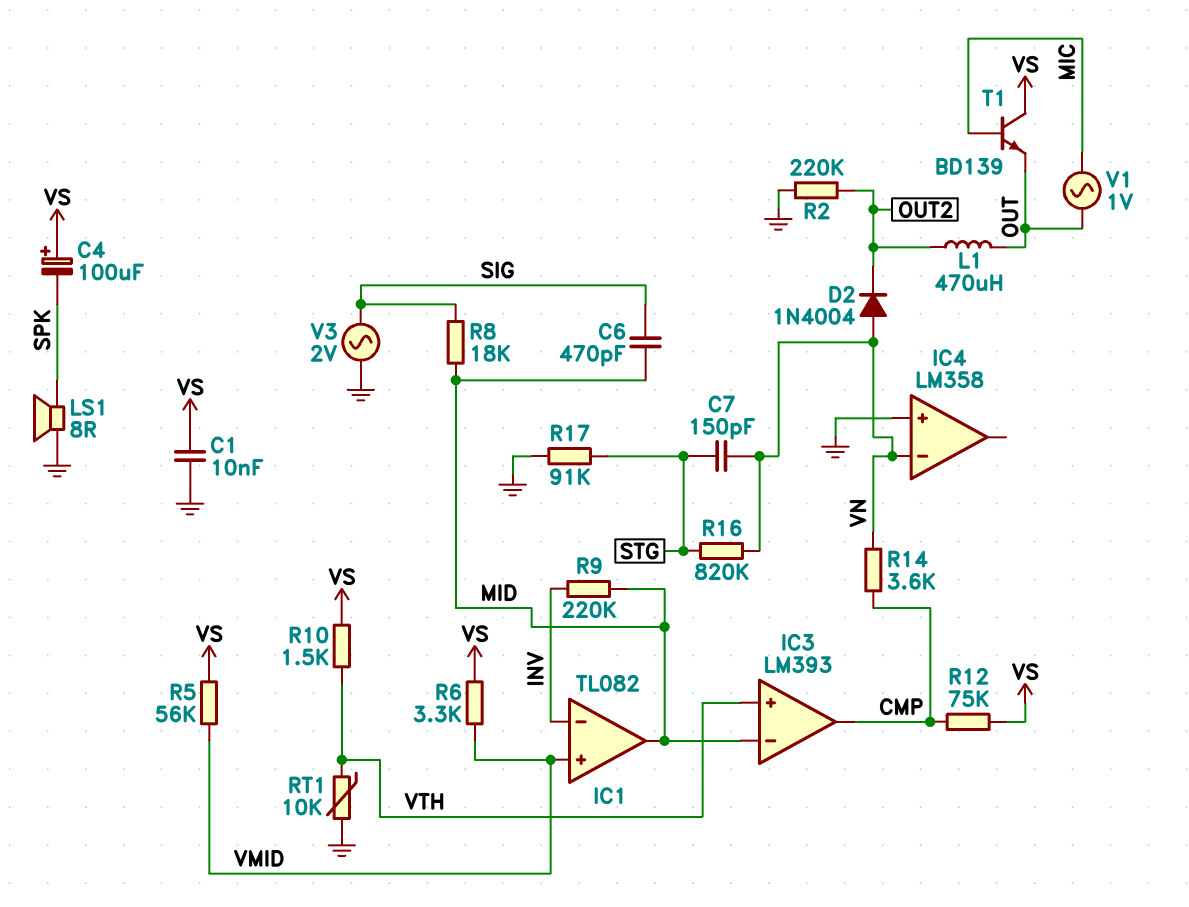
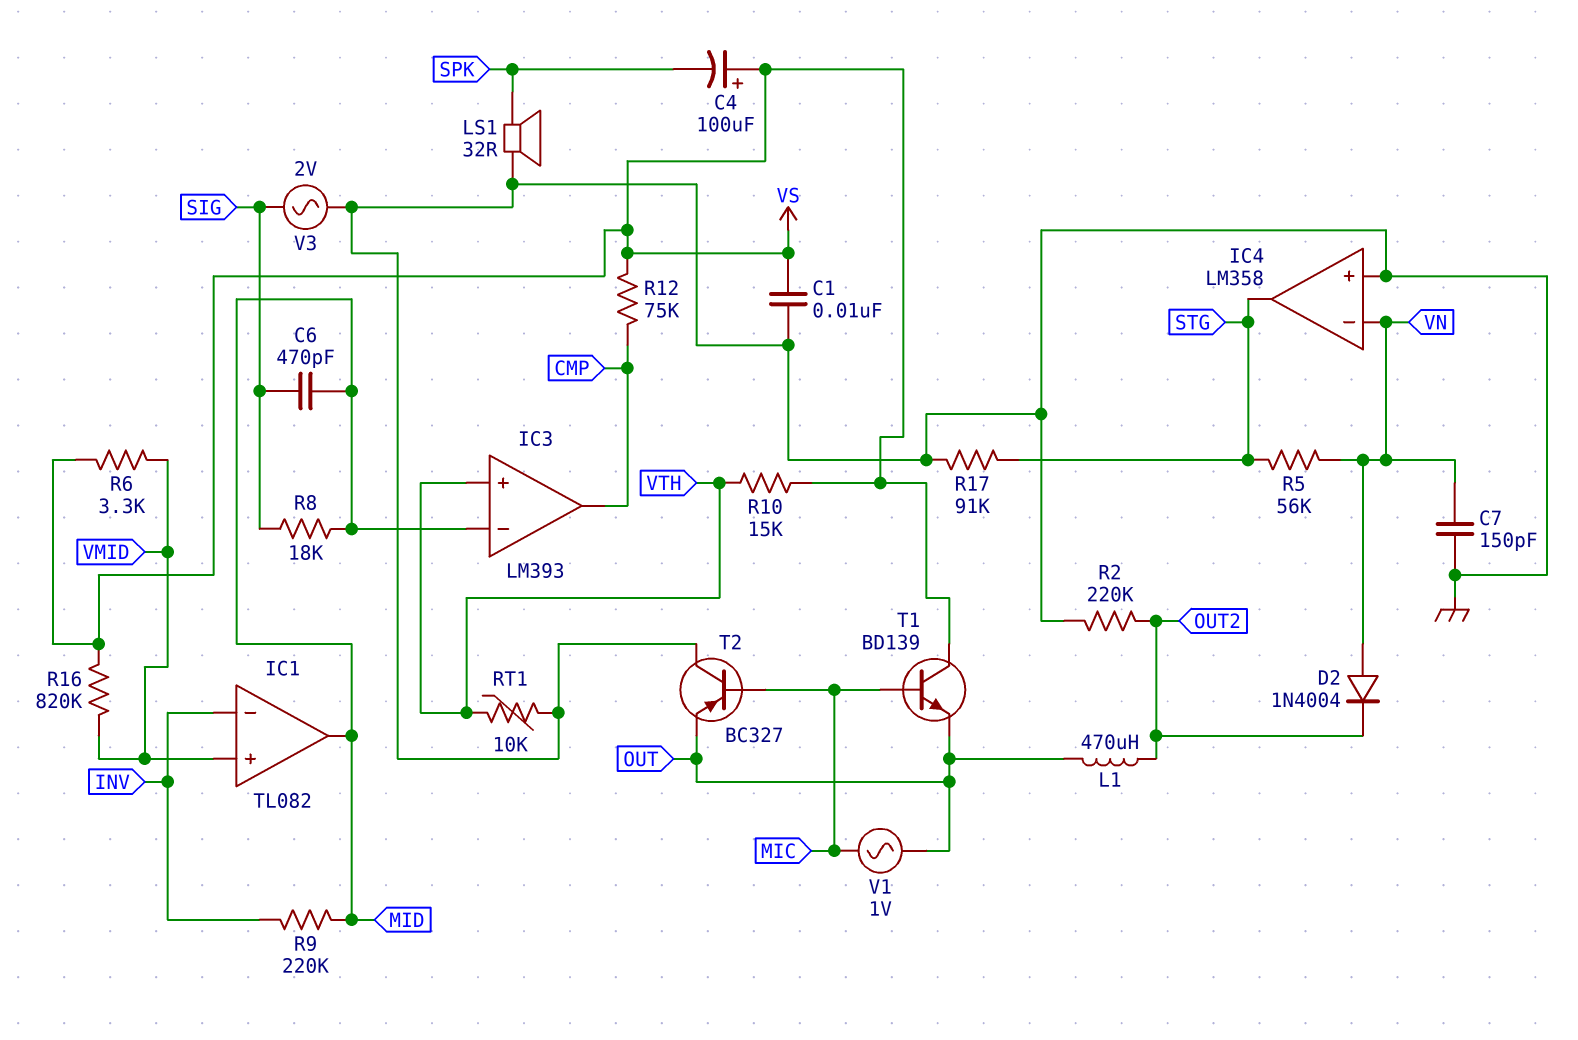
C7: 150pF (STG, VN) -> 150pF (GND, VN)
IC4 pin out: none -> STG
LS1: speaker 8R (GND, SPK) -> speaker 32R (GND, SPK)
R5: 56k (VMID, VS) -> 56k (STG, VN)
R10: 1.5k (VS, VTH) -> 15k (VS, VTH)
R14: 3.6k (CMP, VN) -> none
R16: 820k (STG, VN) -> 820k (VMID, VS)
T2: none -> PNP BC327 (B MIC, C GND, E OUT)

